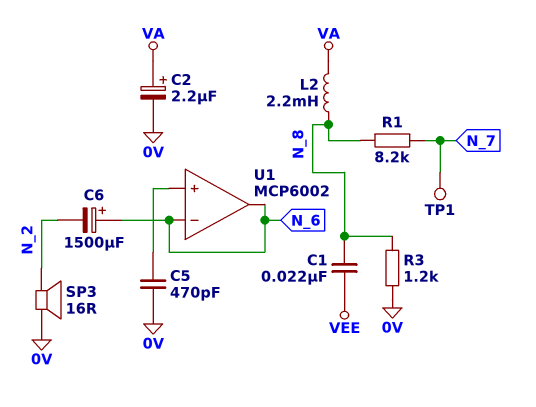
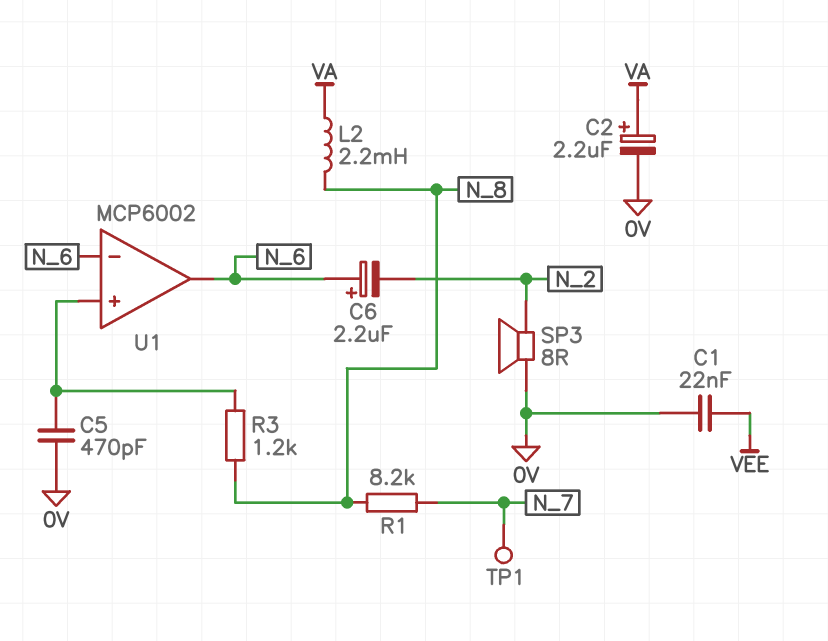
C1: 22nF (N_8, VEE) -> 22nF (0V, VEE)
C6: 1500uF (plus N_6, minus N_2) -> 2.2uF (plus N_6, minus N_2)
R3: 1.2k (0V, N_8) -> 1.2k (N_8, U1/in+)
SP3: speaker 16R (0V, N_2) -> speaker 8R (0V, N_2)

